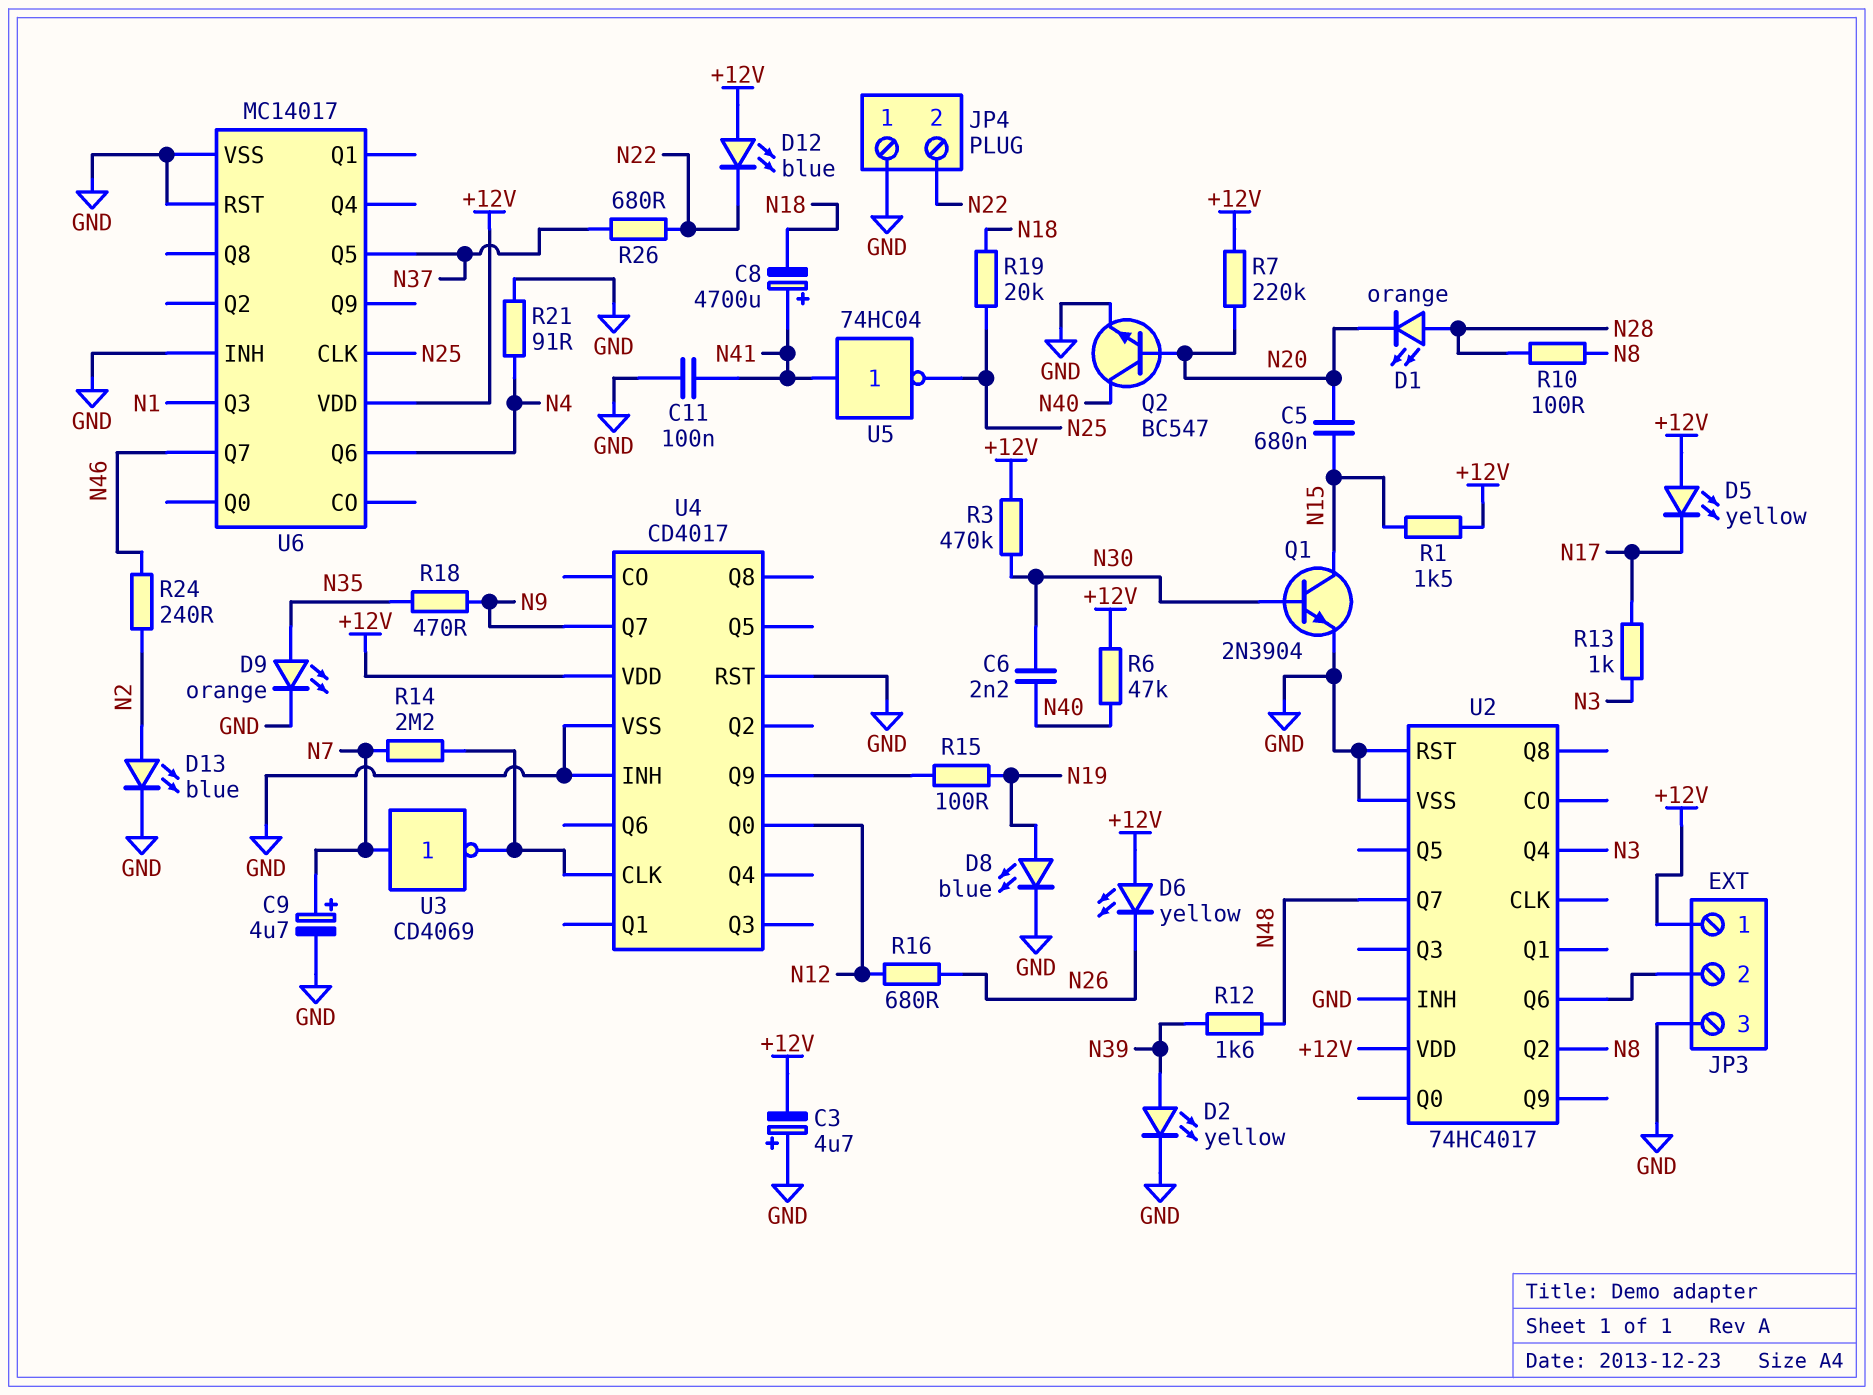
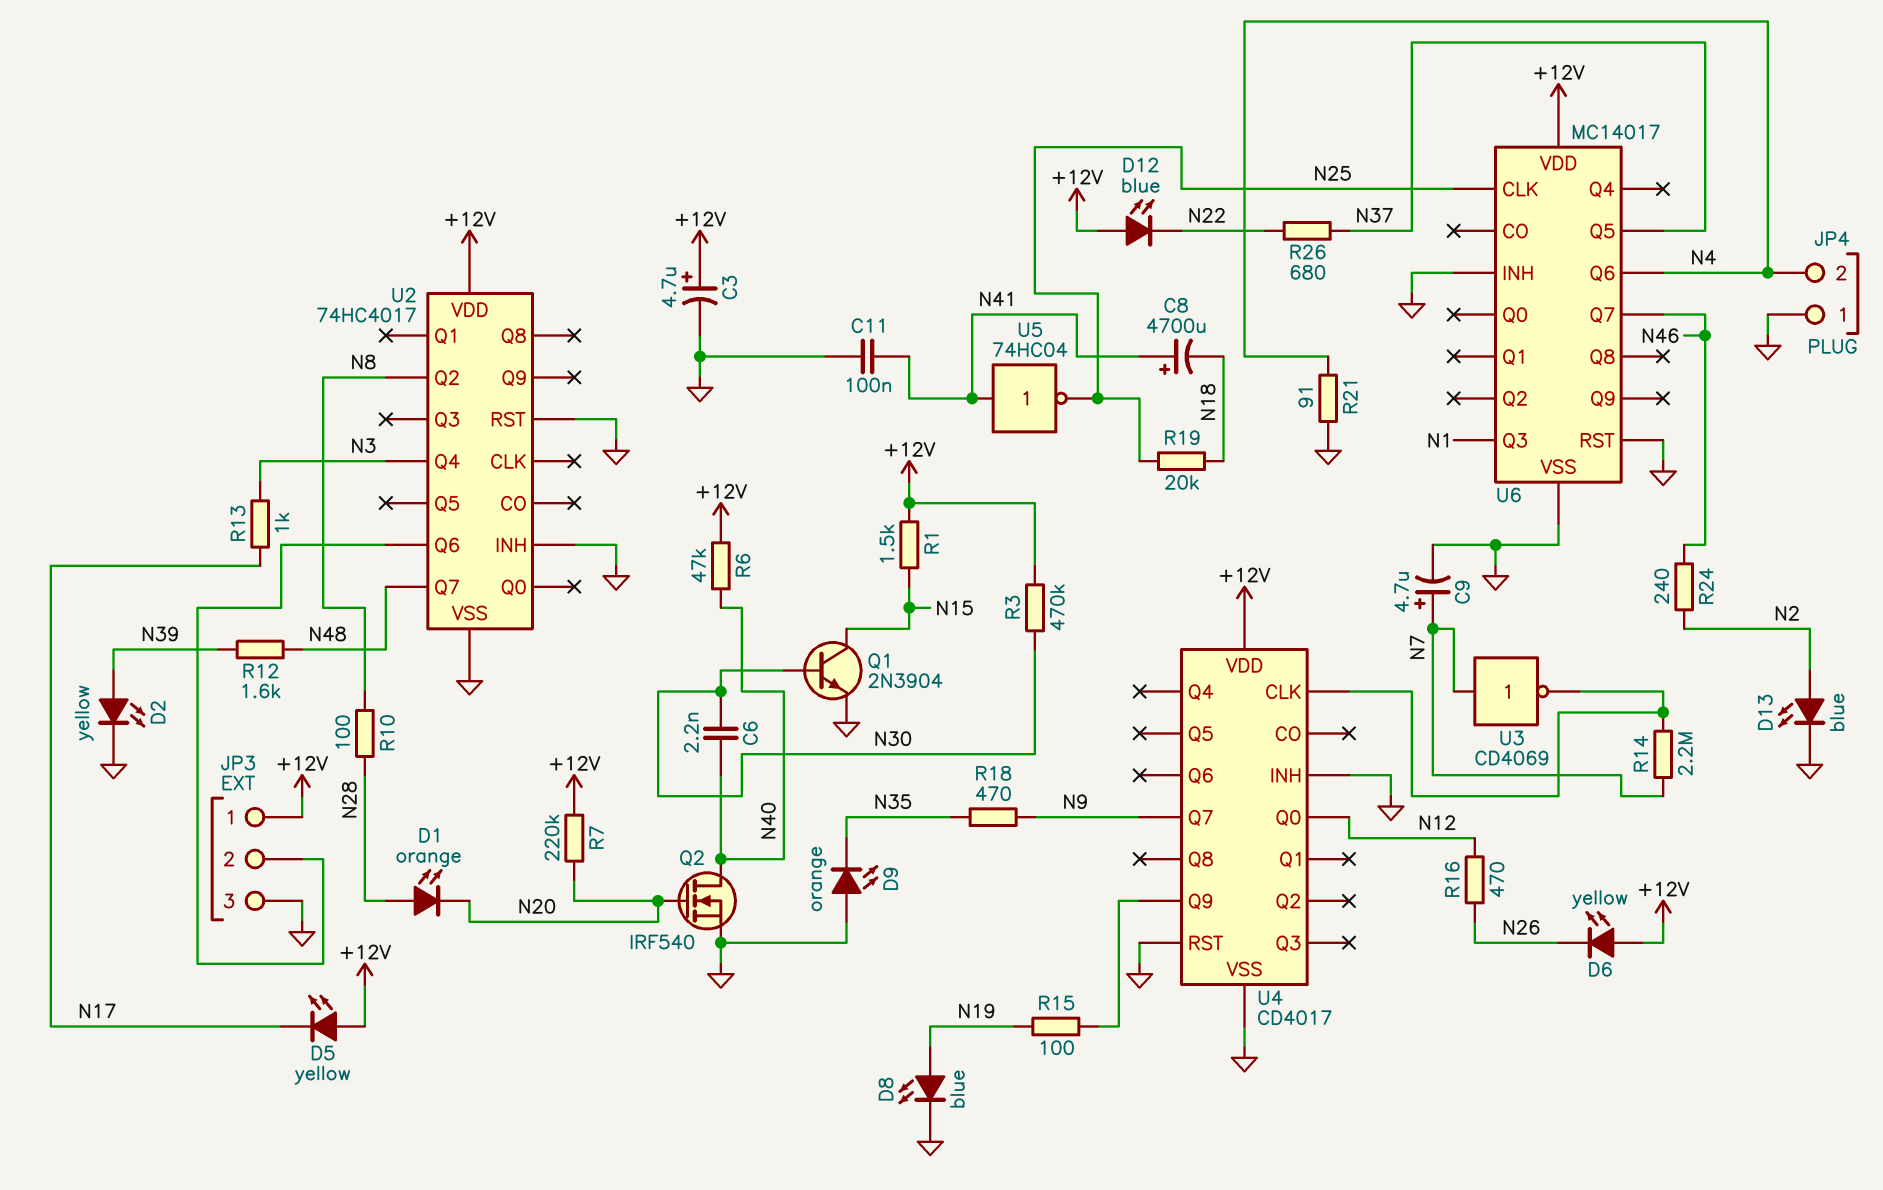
C3: 4.7uF (plus GND, minus +12V) -> 4.7uF (plus +12V, minus GND)
C5: 680nF (N15, N20) -> none
D9: LED orange (A N35, K GND) -> LED orange (A GND, K N35)
JP4 pin 2: N22 -> N4
Q2: NPN BC547 (B N20, C N40, E GND) -> NMOS IRF540 (G N20, D N40, S GND)
R16: 680 (N12, N26) -> 470 (N12, N26)

